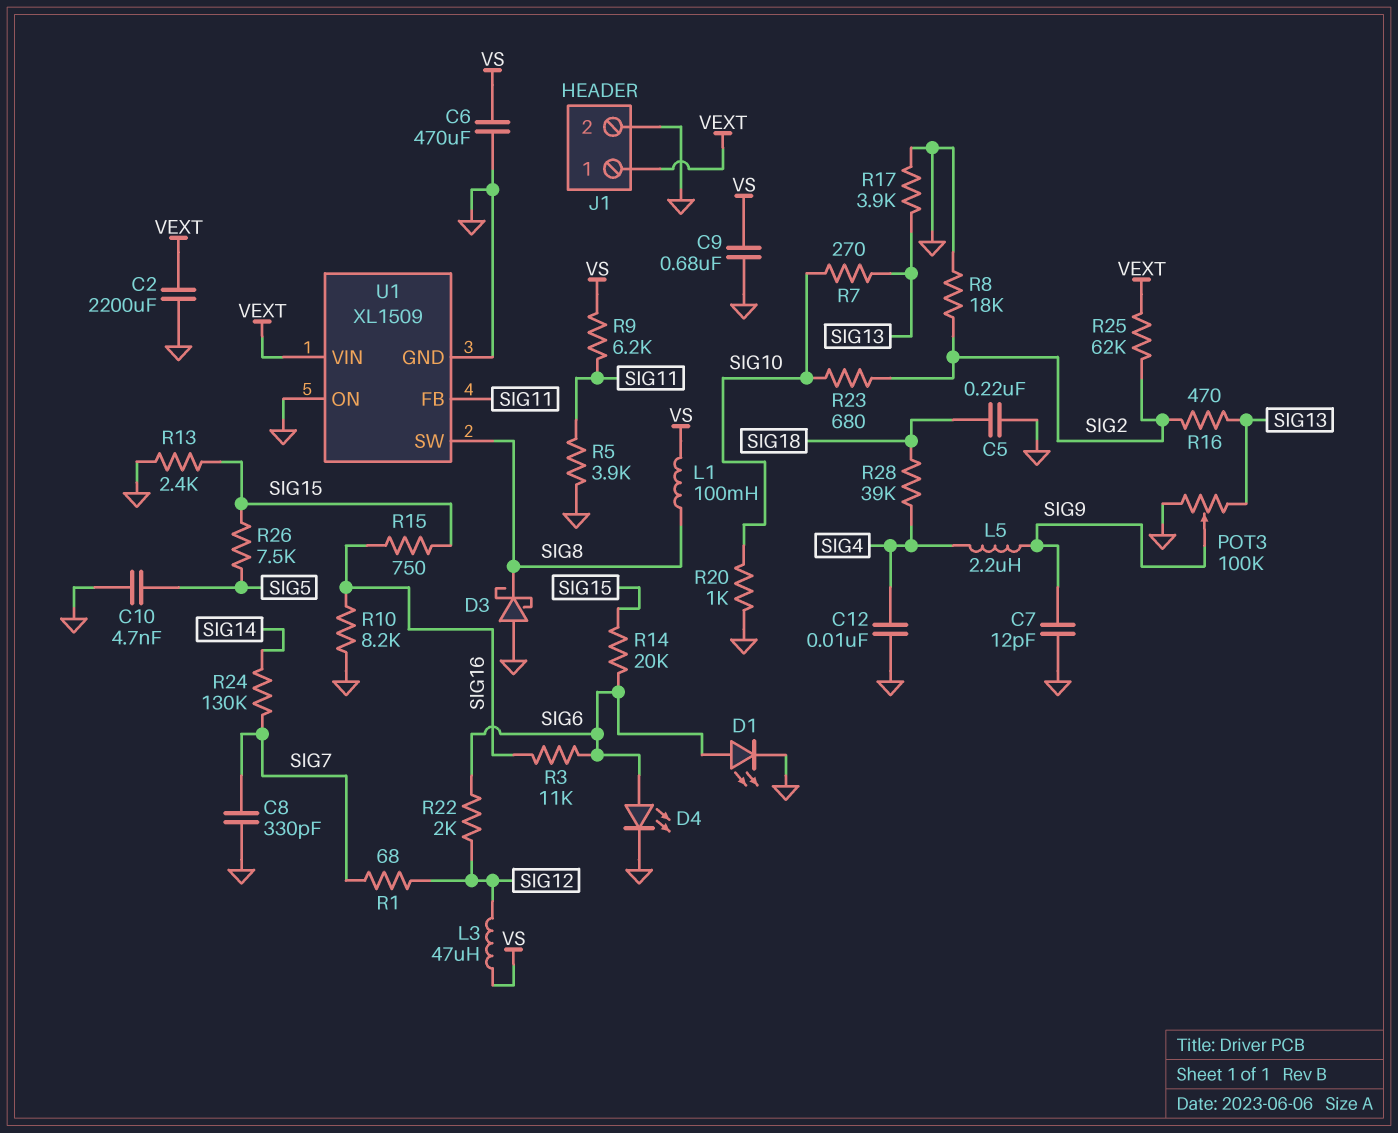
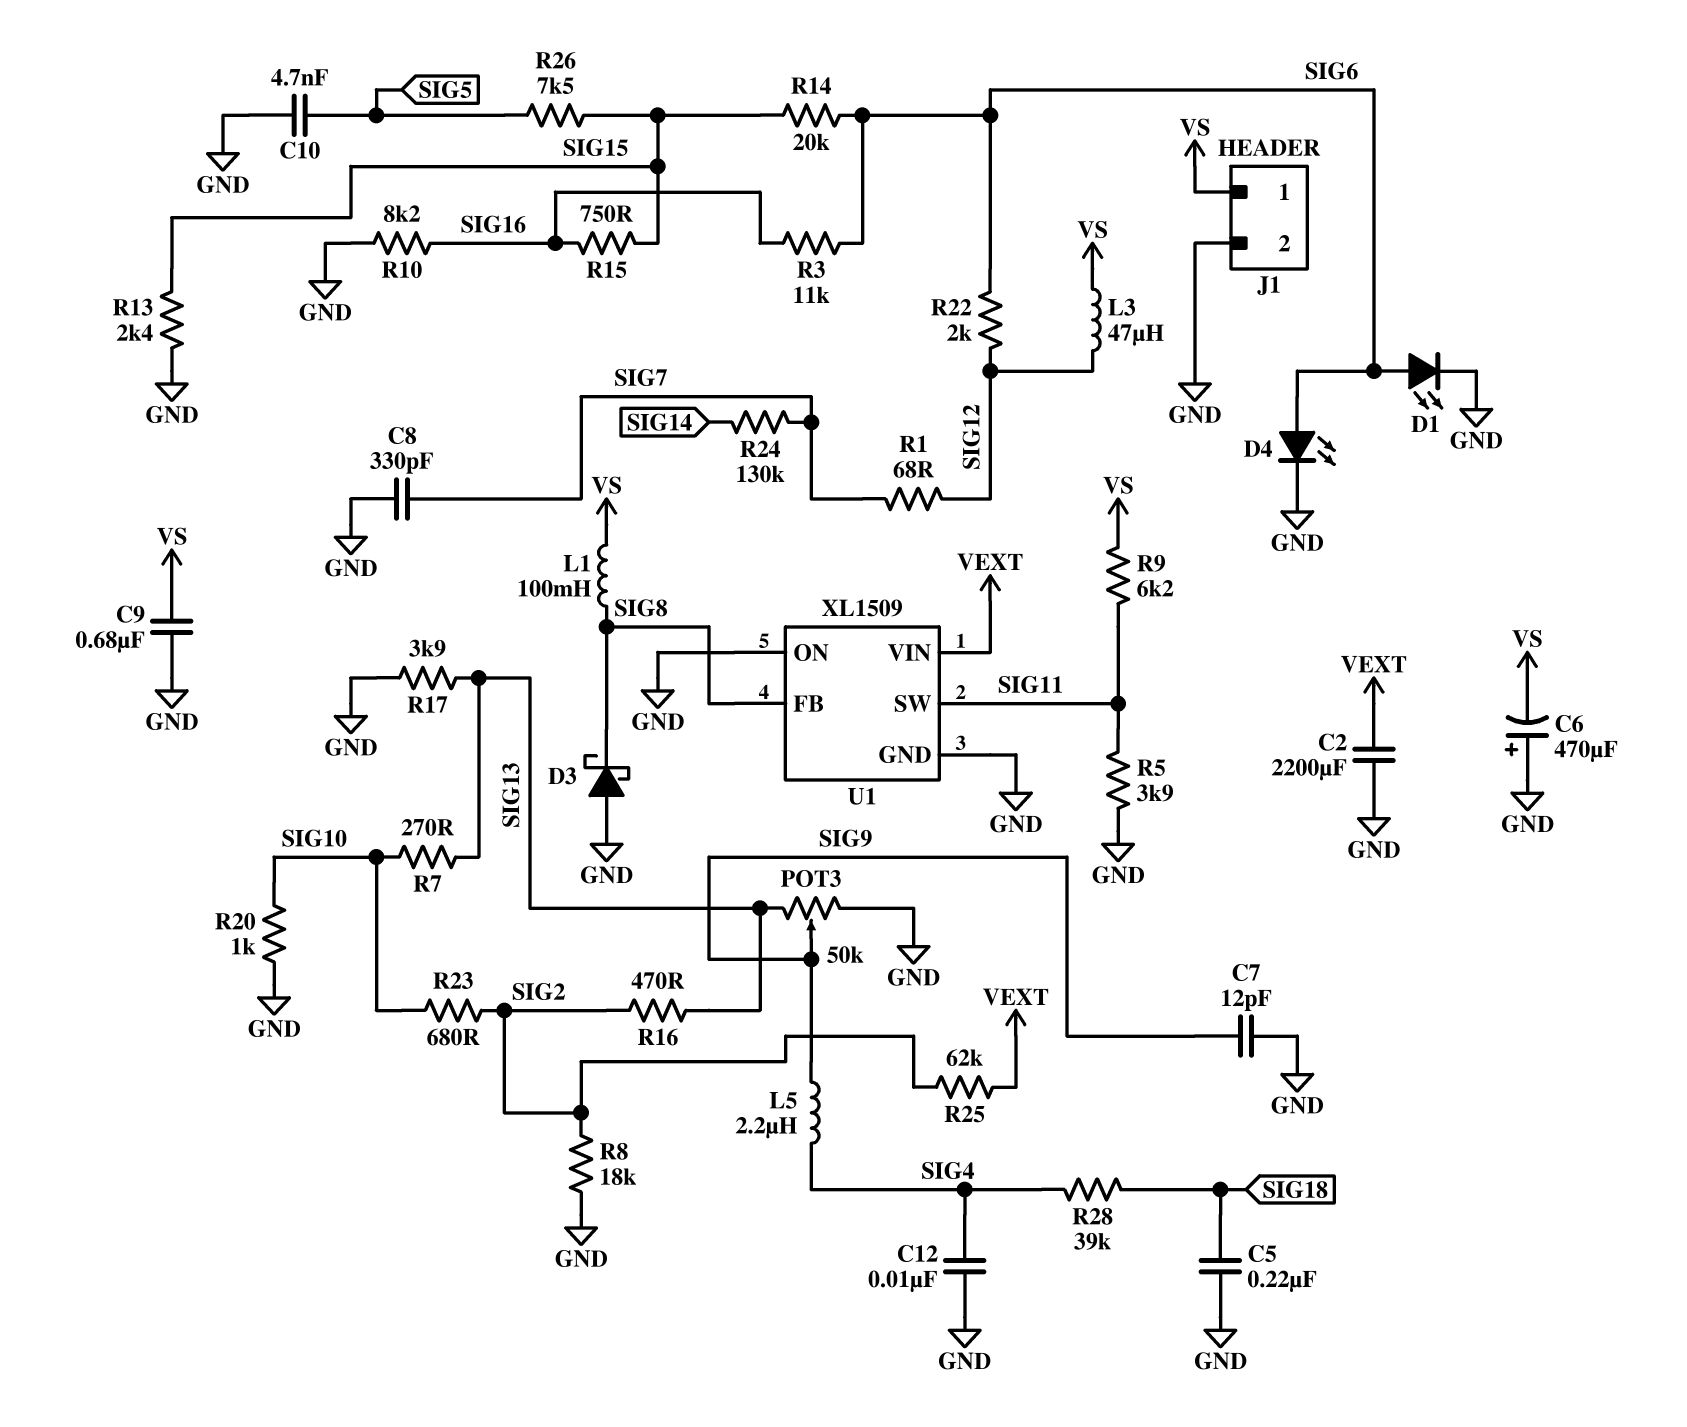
C6: 470uF (GND, VS) -> 470uF (plus GND, minus VS)
J1 pin 1: VEXT -> VS
POT3: 100k (GND, SIG13, wiper SIG9) -> 50k (GND, SIG13, wiper SIG9)
U1 pin FB: SIG11 -> SIG8
U1 pin SW: SIG8 -> SIG11

